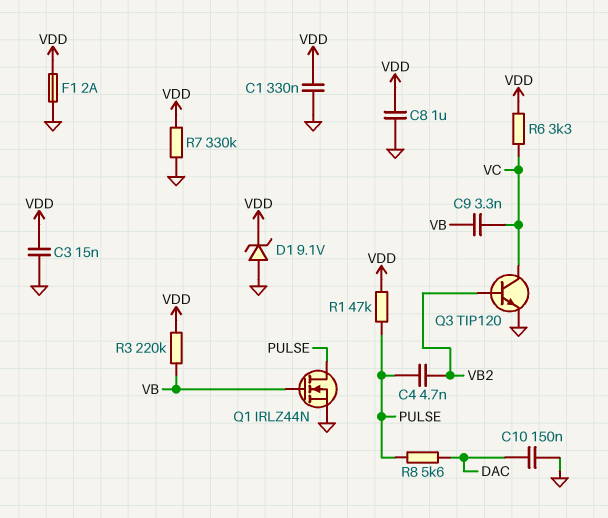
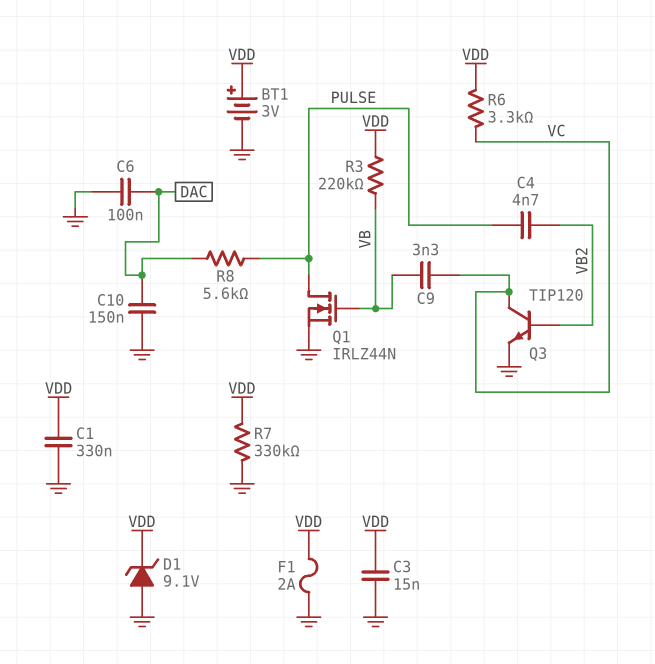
BT1: none -> 3V (plus VDD, minus GND)
C6: none -> 100nF (DAC, GND)
C8: 1uF (GND, VDD) -> none
R1: 47k (PULSE, VDD) -> none

